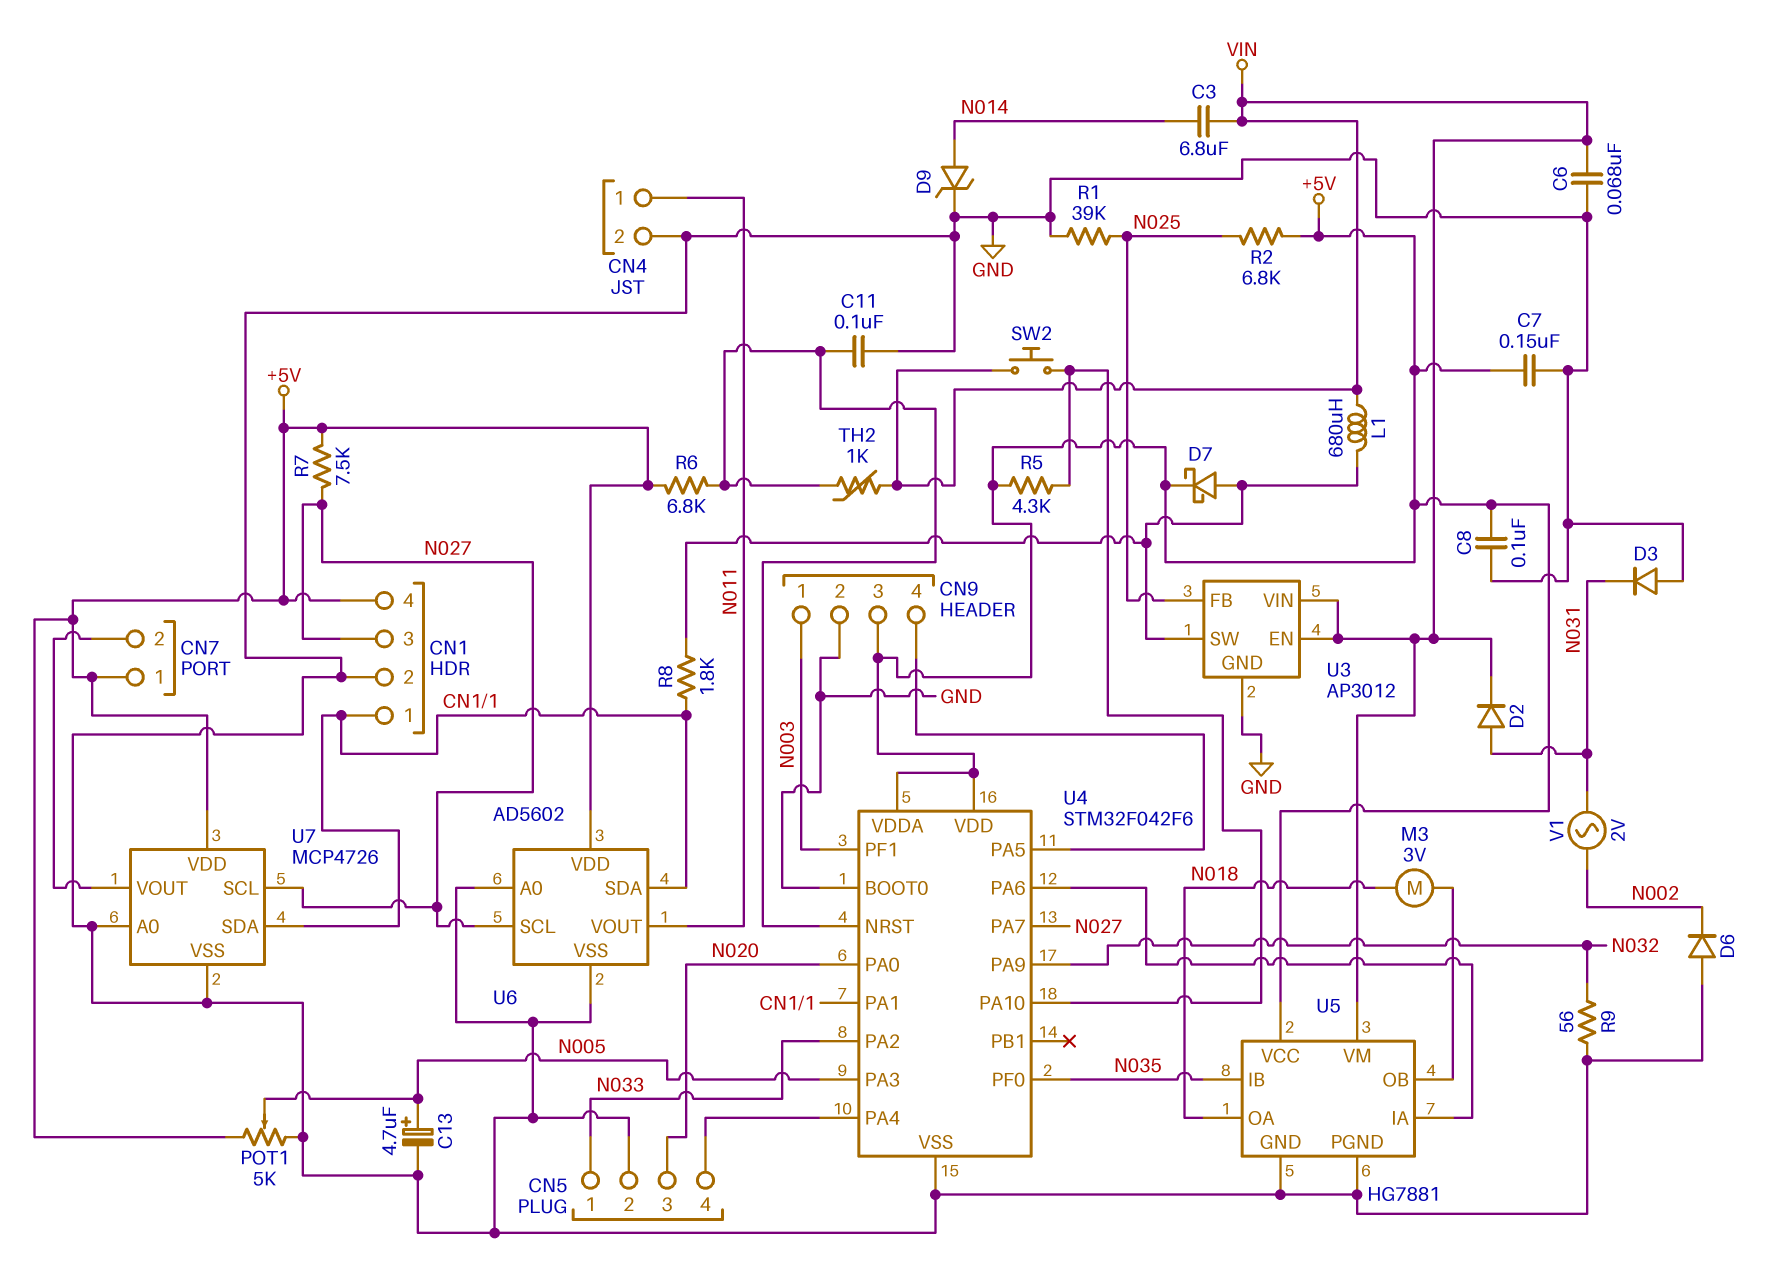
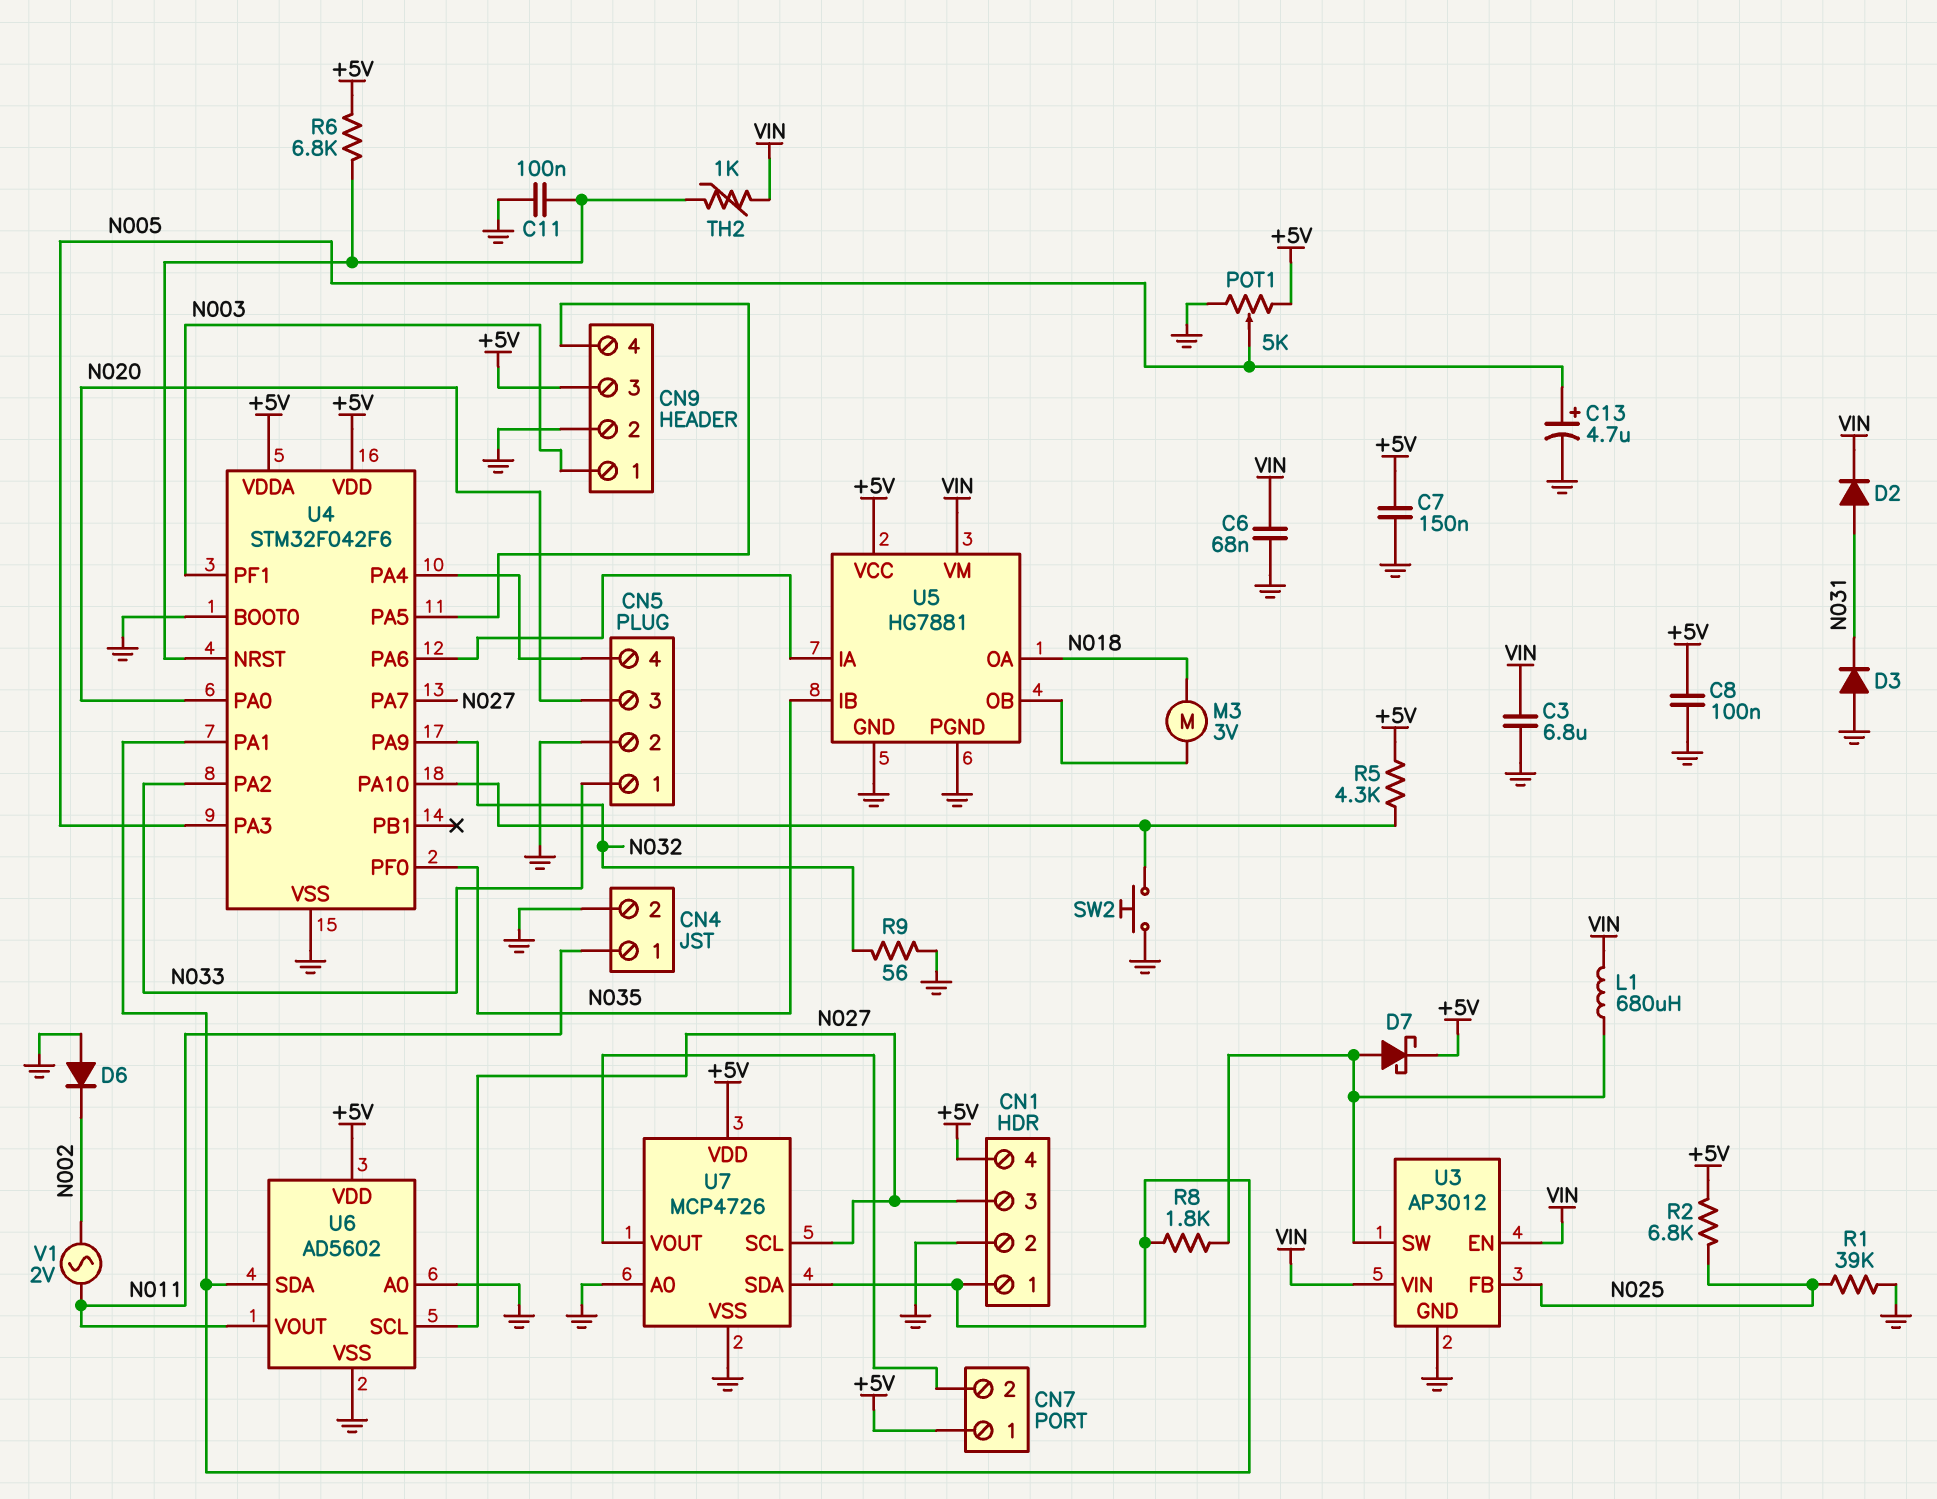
C3: 6.8uF (N014, VIN) -> 6.8uF (GND, VIN)
D9: zener (A N014, K GND) -> none
R7: 7.5k (+5V, N027) -> none
SW2: button (U4/PA10, VIN) -> button (GND, U4/PA10)
V1: AC 2V (N002, N031) -> AC 2V (N002, N011)

